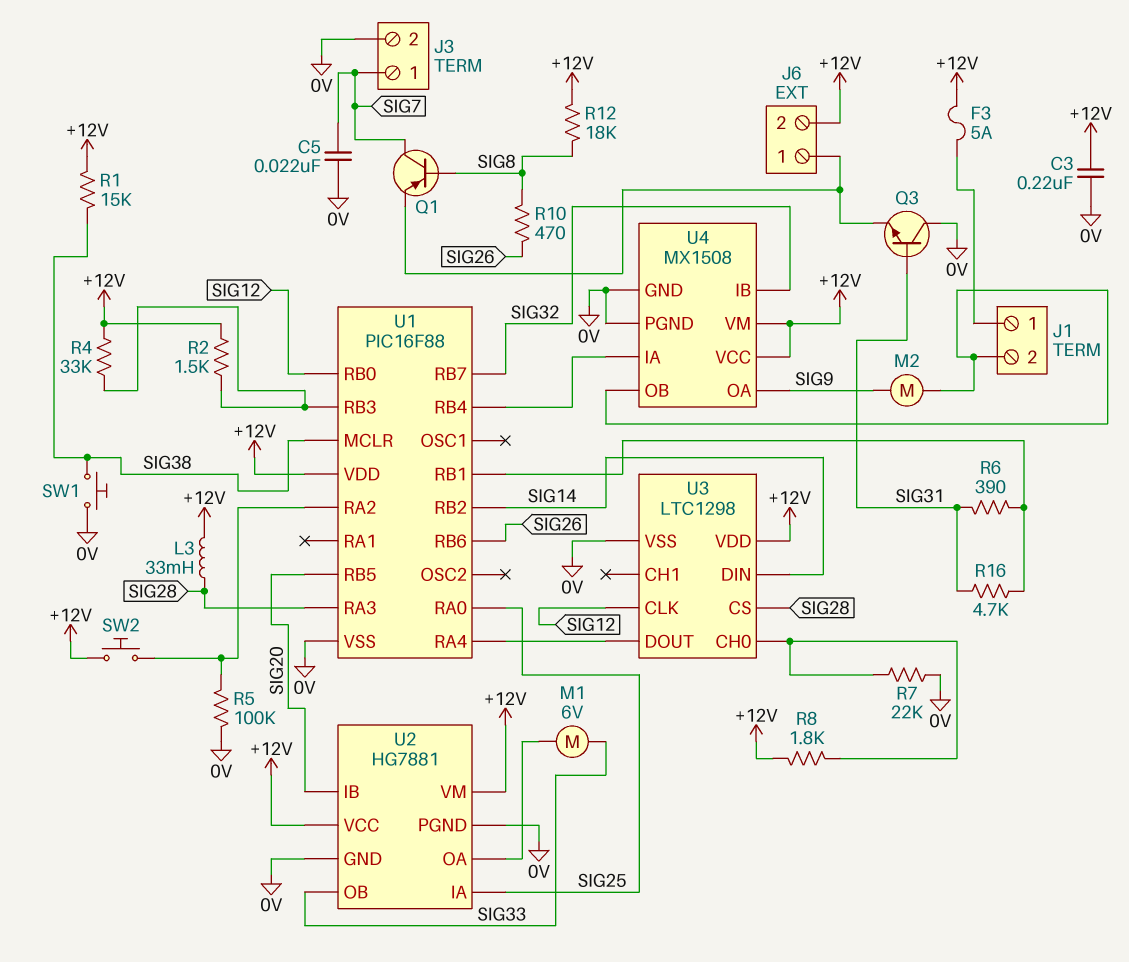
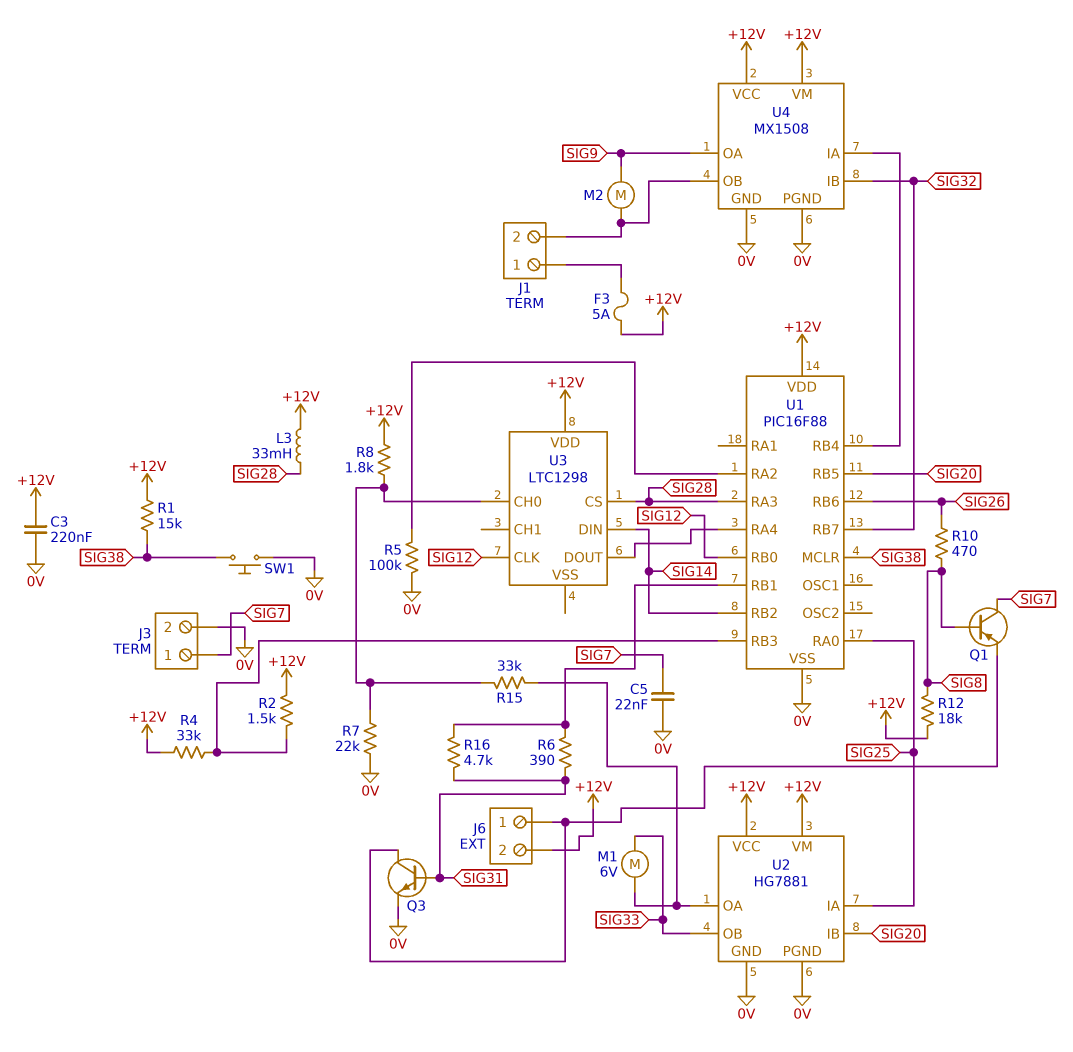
Q3: NPN (B SIG31, C 0V, E J6/1) -> NPN (B SIG31, C J6/1, E 0V)
R15: none -> 33k (U2/OA, U3/CH0)
SW2: button (+12V, U1/RA2) -> none
U3 pin VSS: 0V -> none

